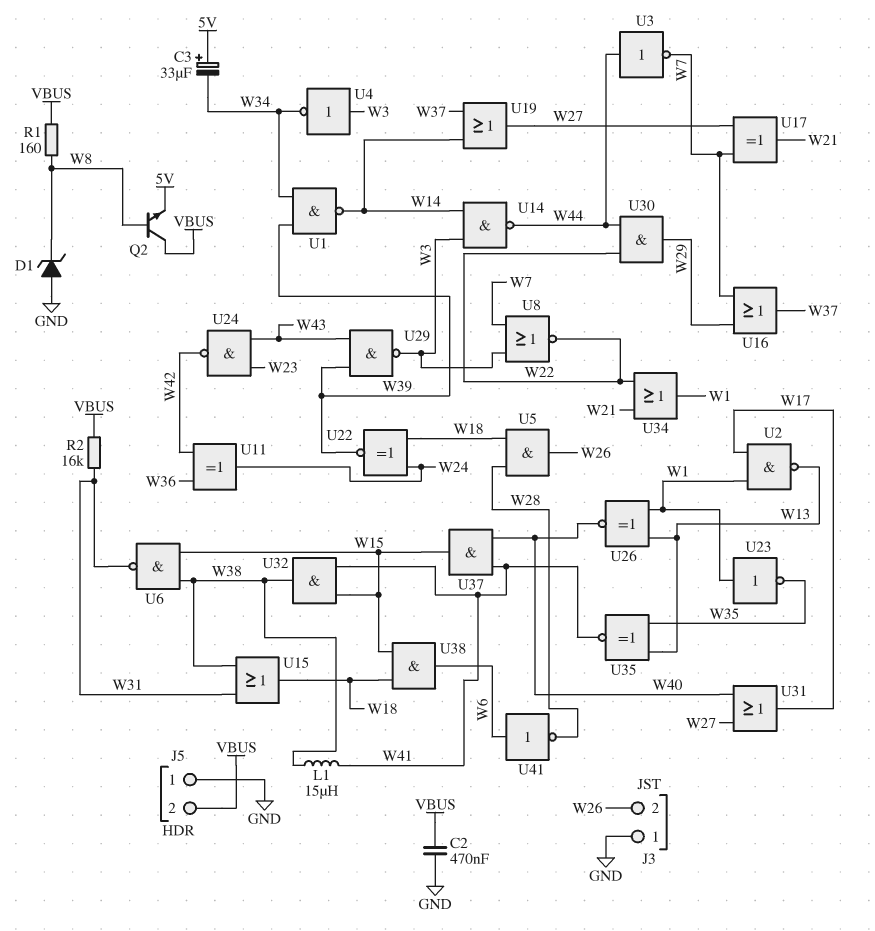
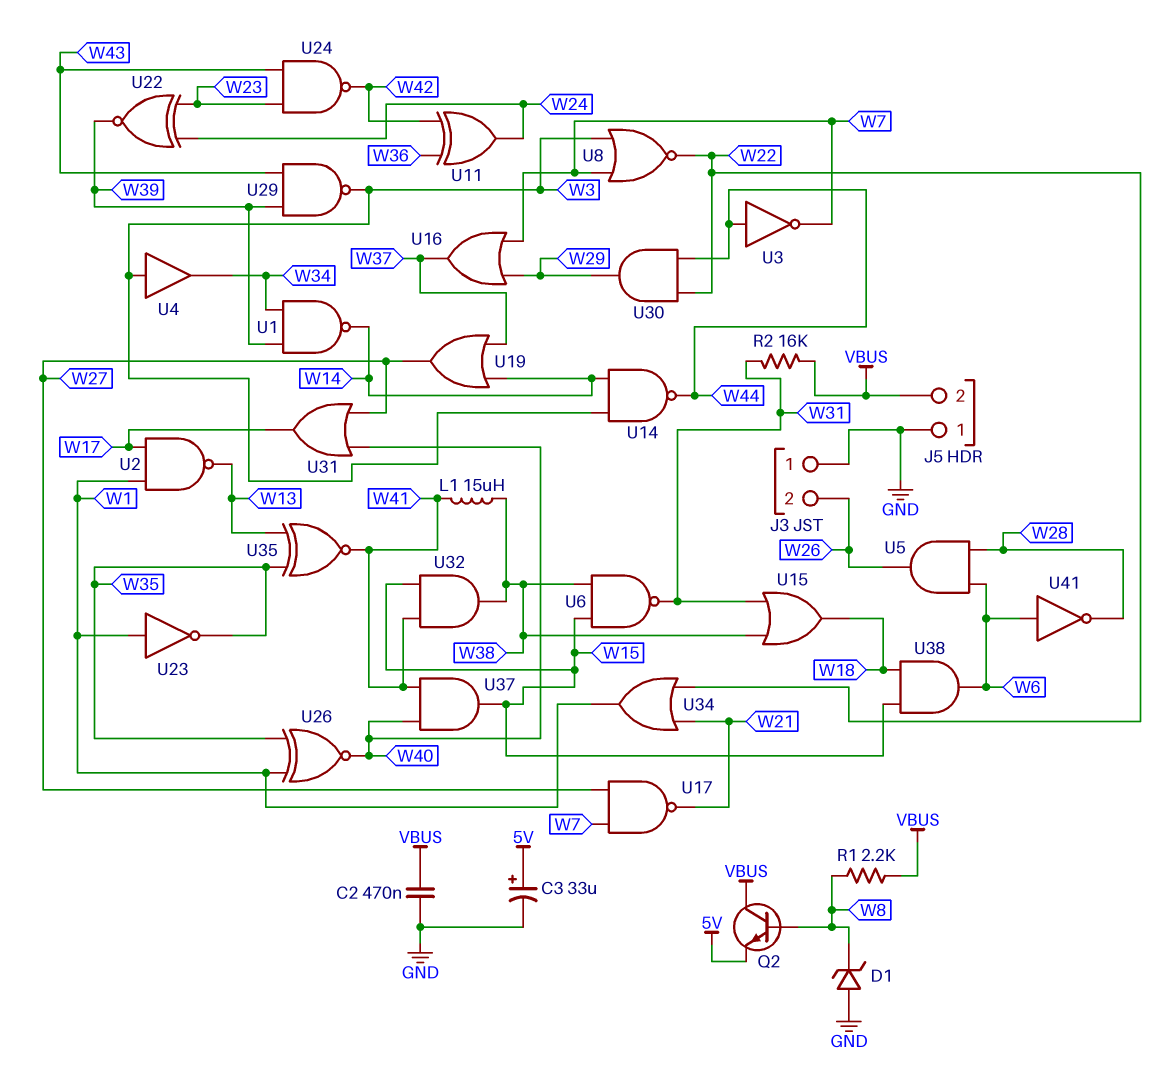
C3: 33uF (plus 5V, minus W34) -> 33uF (plus 5V, minus GND)
R1: 160 (VBUS, W8) -> 2.2k (VBUS, W8)
U4: NOT (in W3, out W34) -> buffer (in W3, out W34)
U5: AND (in W18, in W28, out W26) -> AND (in W6, in W28, out W26)
U17: XOR (in W7, in W27, out W21) -> NAND (in W7, in W27, out W21)
U22: XNOR (in W18, in W24, out W39) -> XNOR (in W23, in W24, out W39)
U26: XNOR (in W1, in W13, out W40) -> XNOR (in W1, in W35, out W40)

